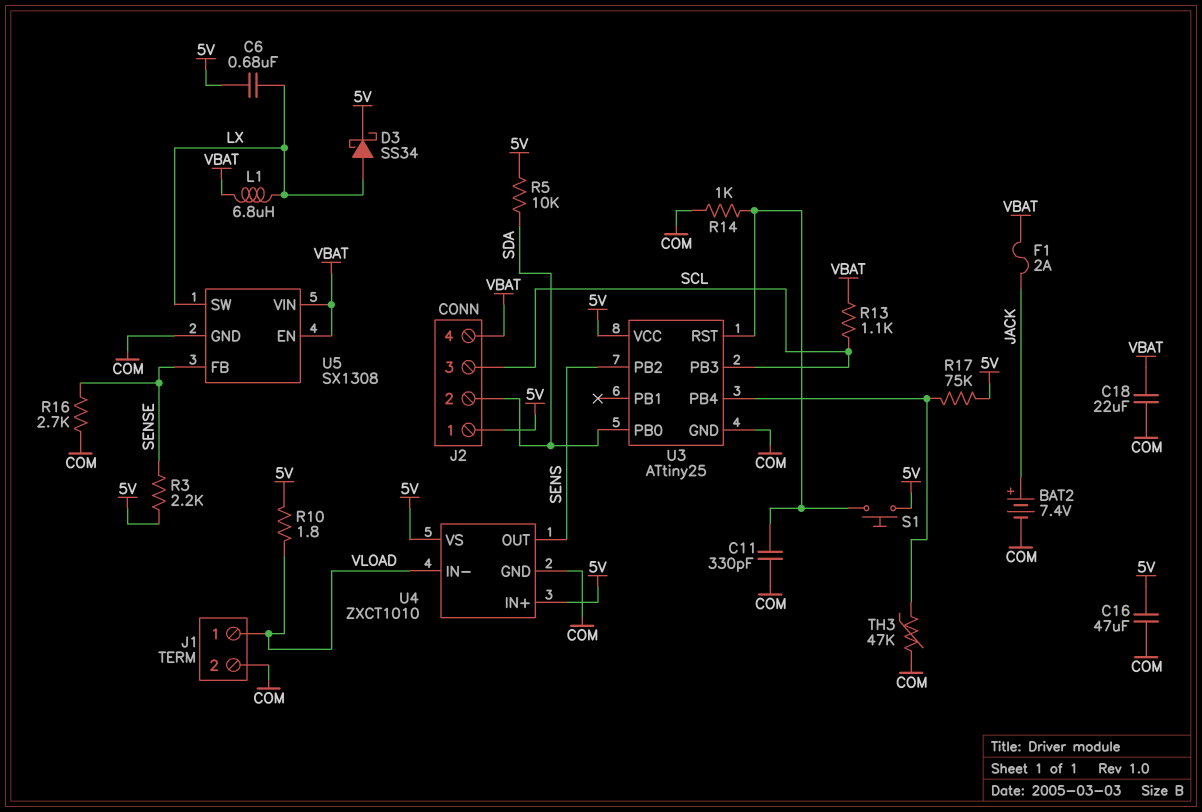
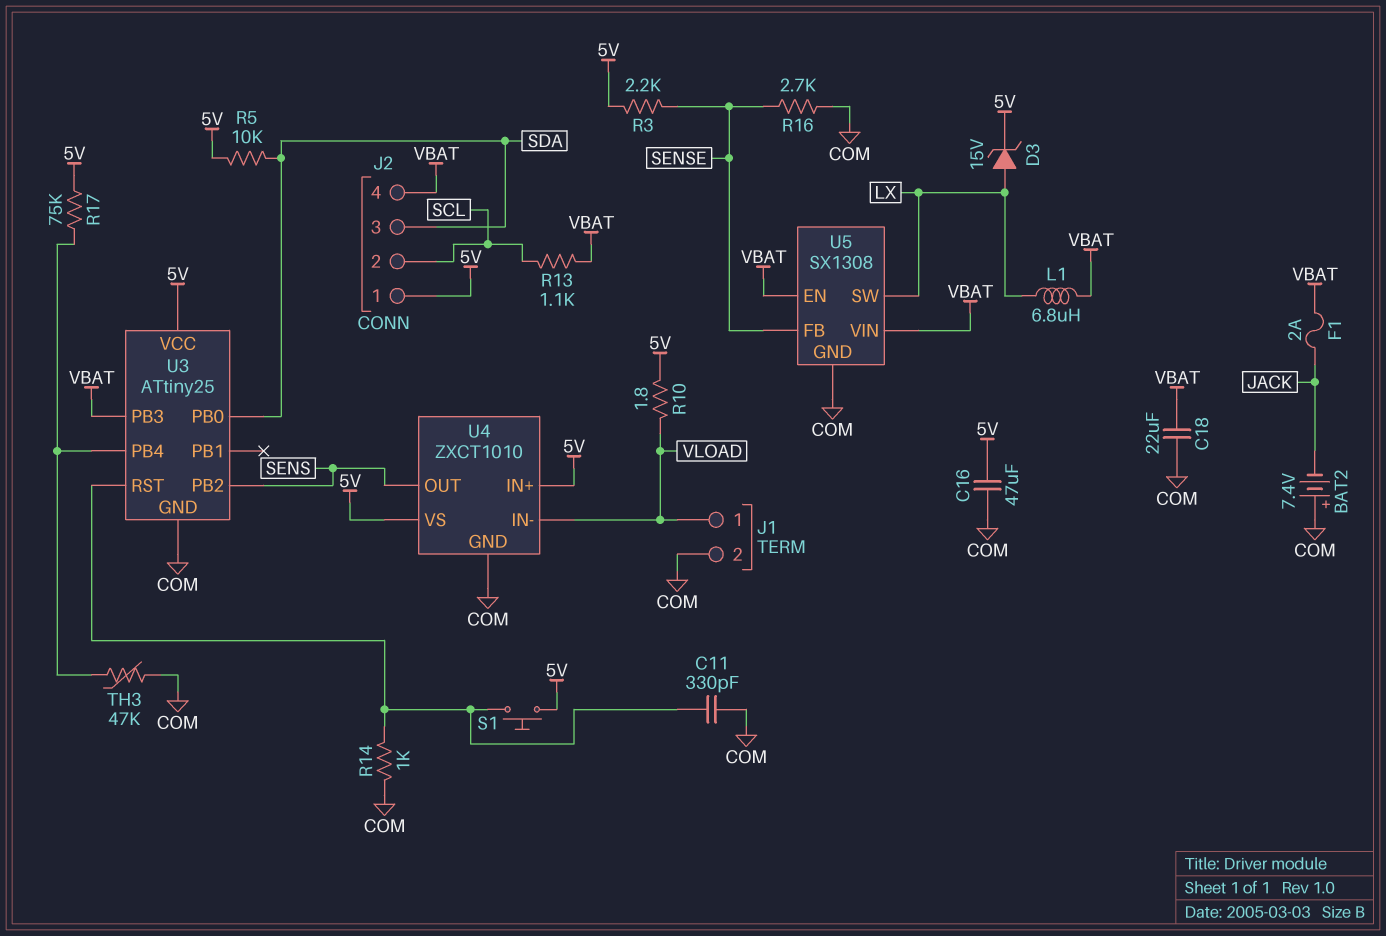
BAT2: 7.4V (plus JACK, minus COM) -> 7.4V (plus COM, minus JACK)
C6: 680nF (5V, LX) -> none
D3: schottky SS34 (A LX, K 5V) -> zener 15V (A LX, K 5V)
J2 pin 2: SDA -> SCL
J2 pin 3: SCL -> SDA
U3 pin PB3: SCL -> VBAT

